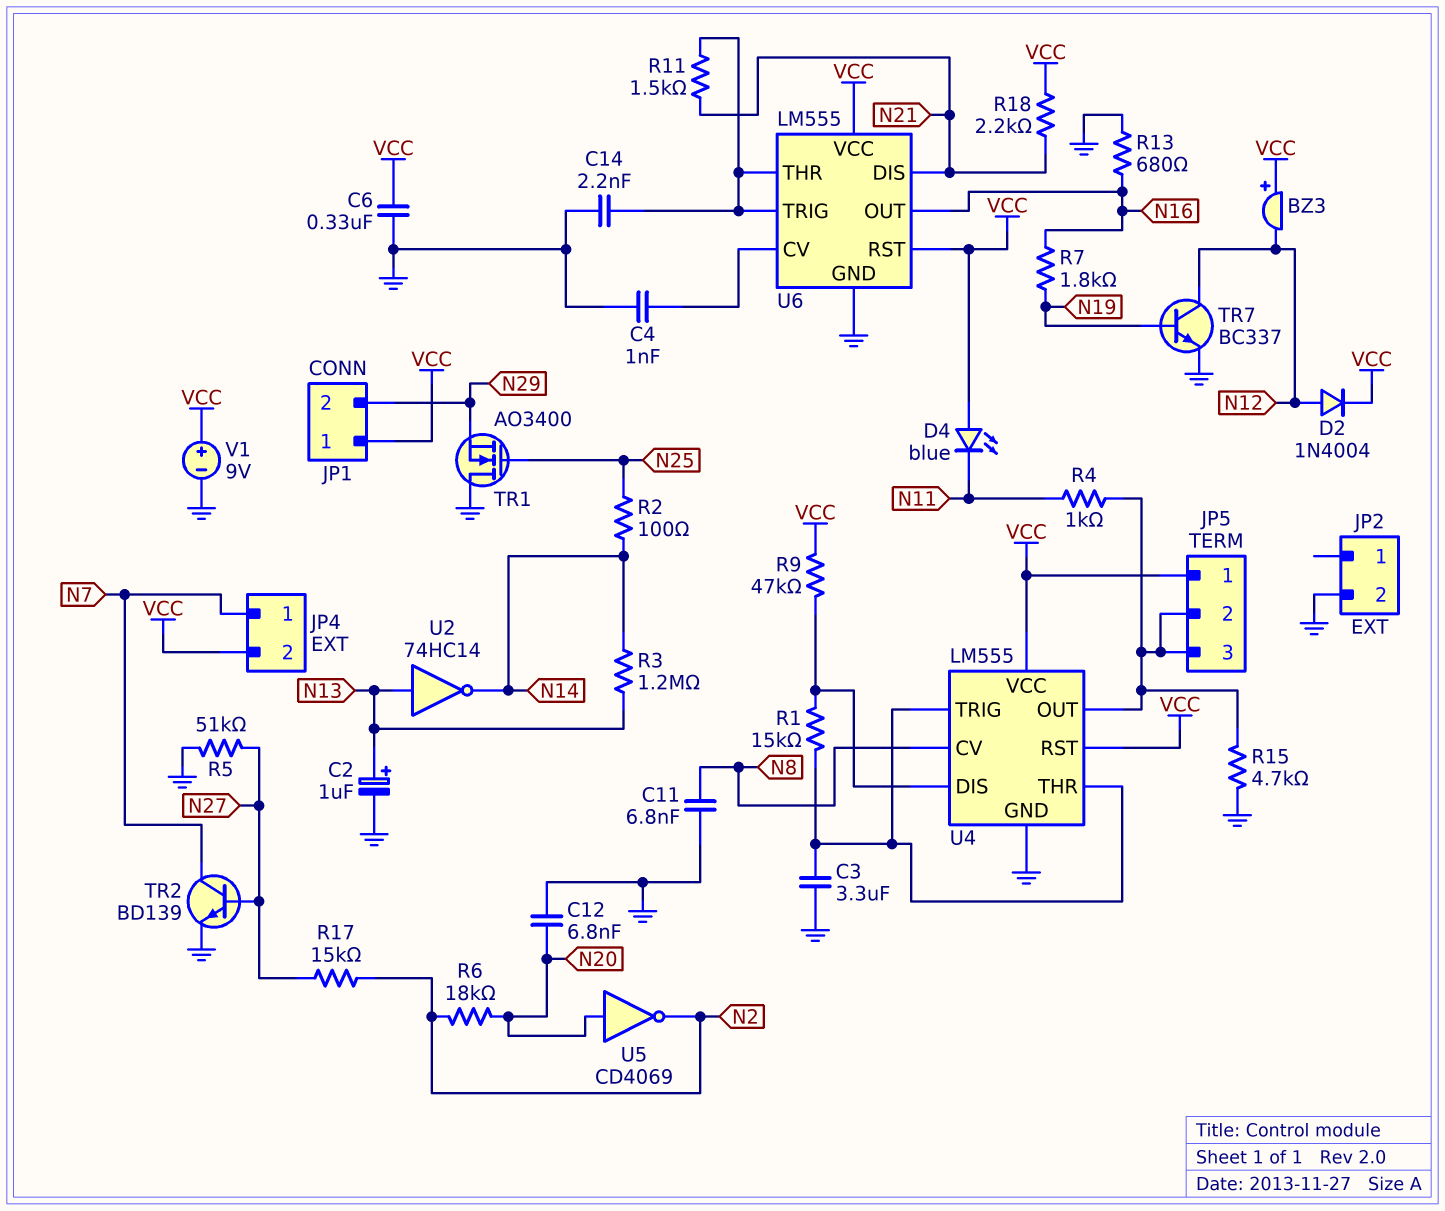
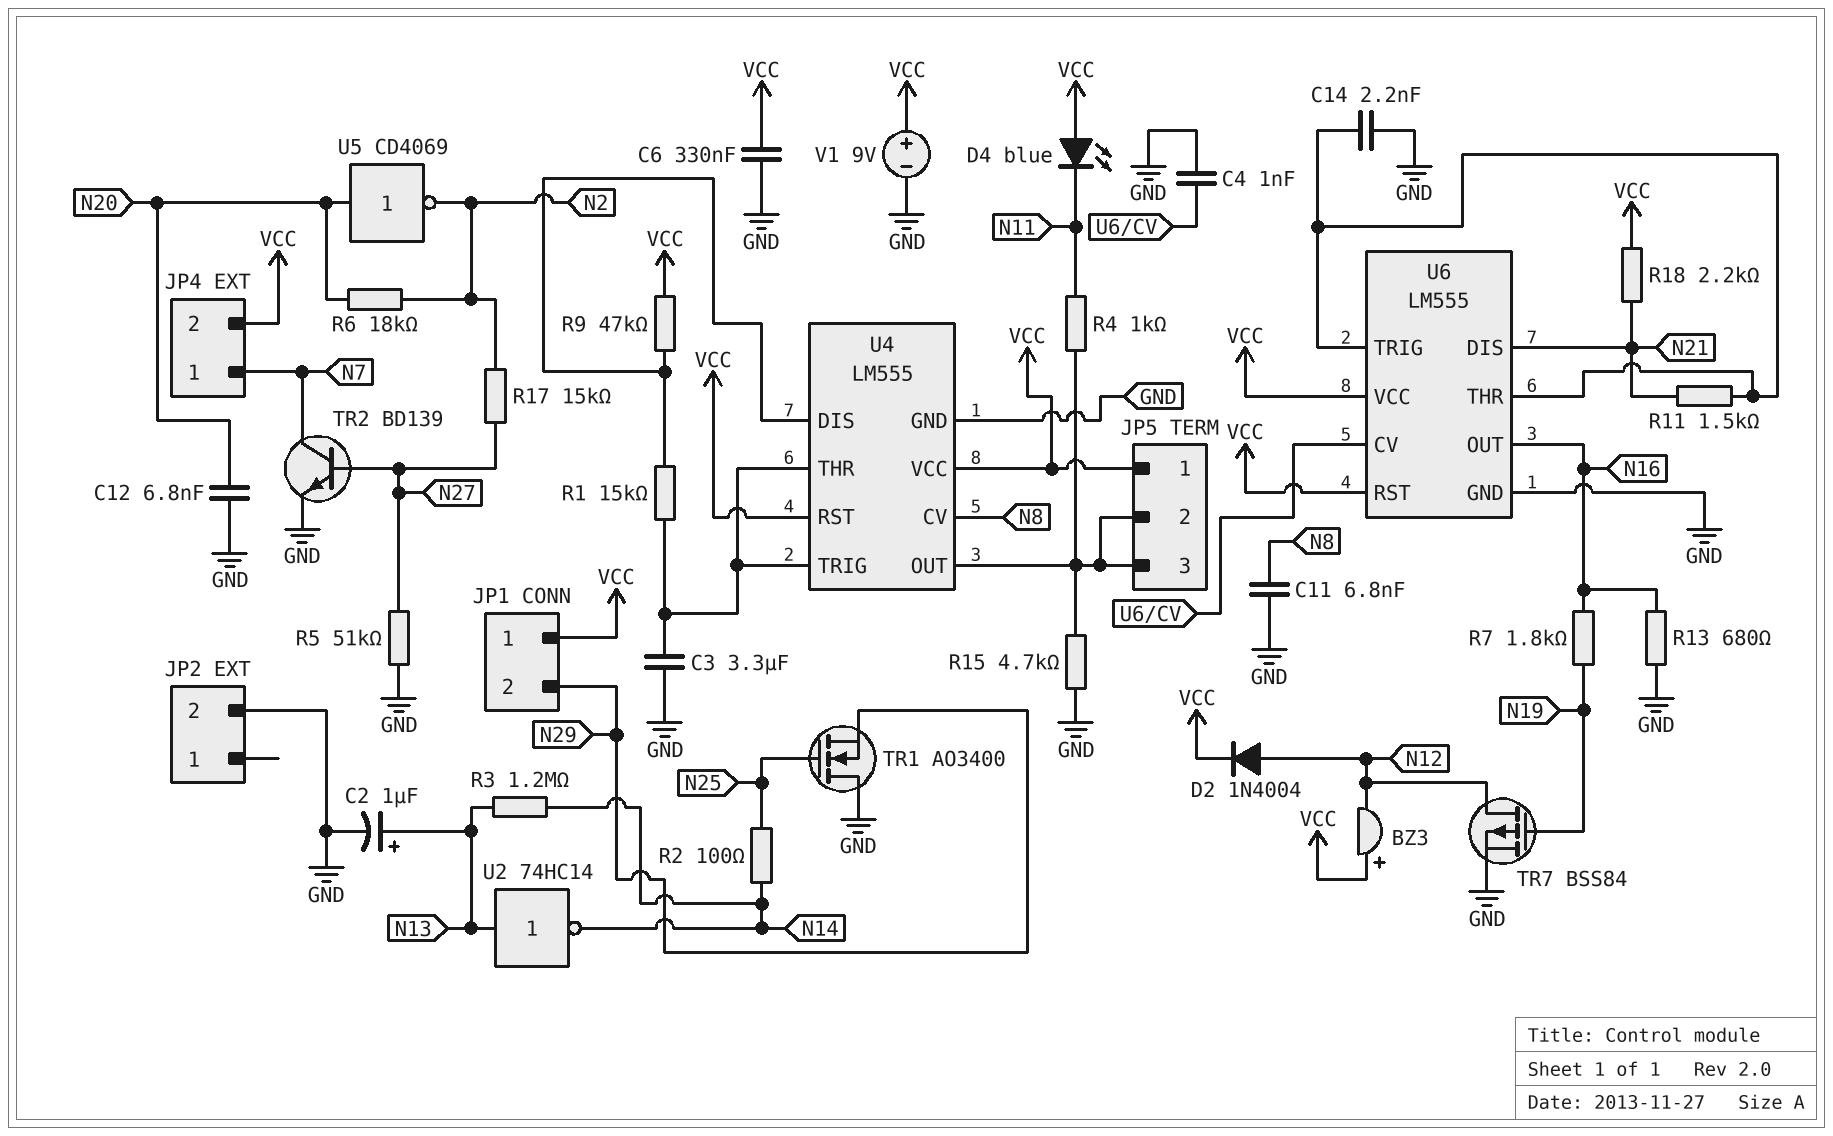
TR7: NPN BC337 (B N19, C N12, E GND) -> PMOS BSS84 (G N19, D N12, S GND)

